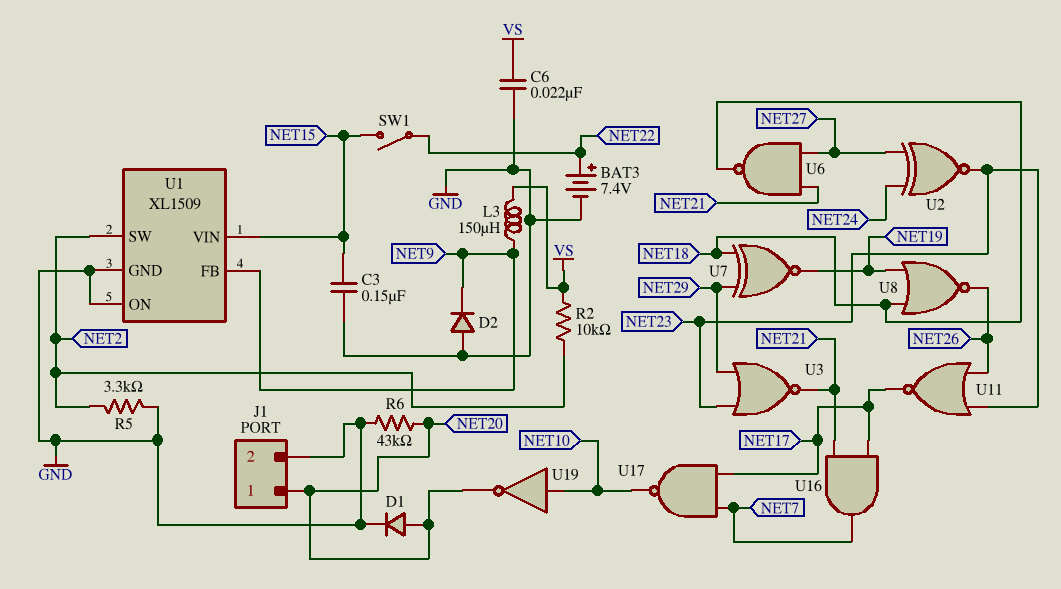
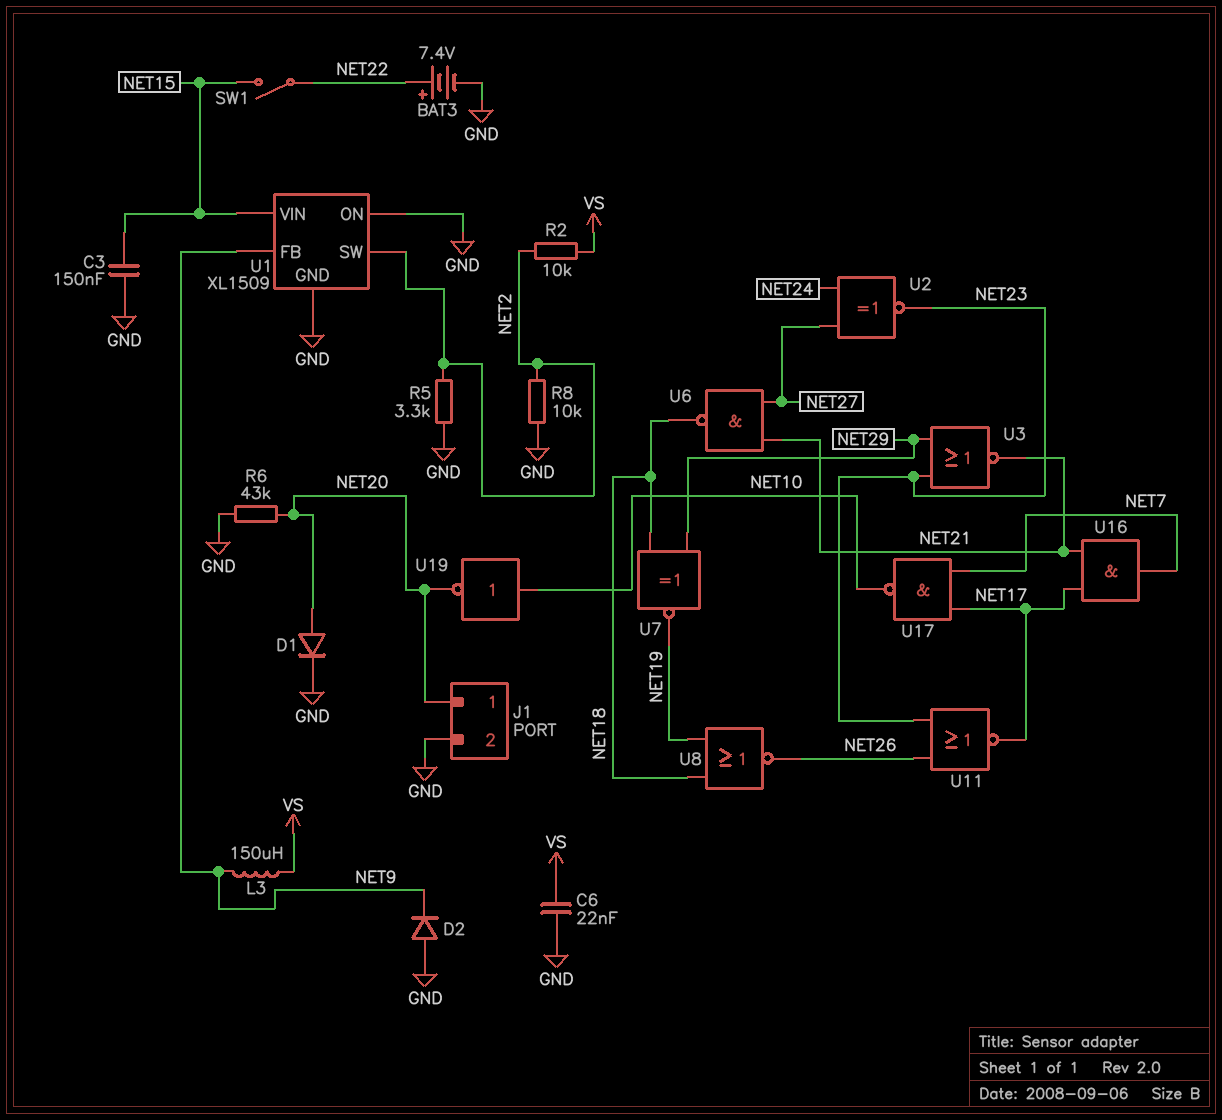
R8: none -> 10k (GND, NET2)

